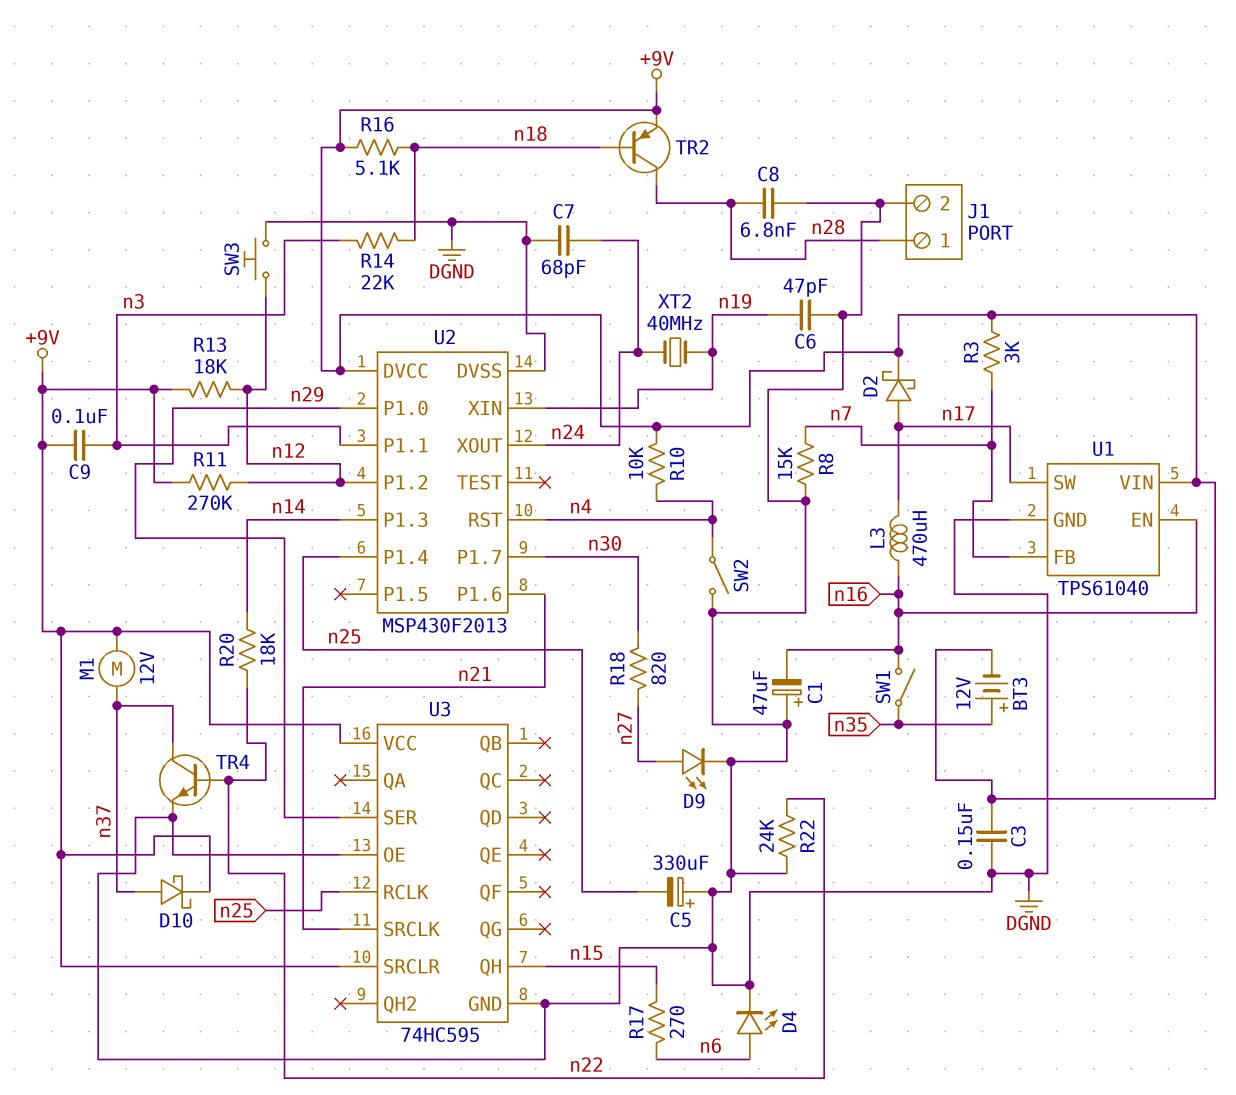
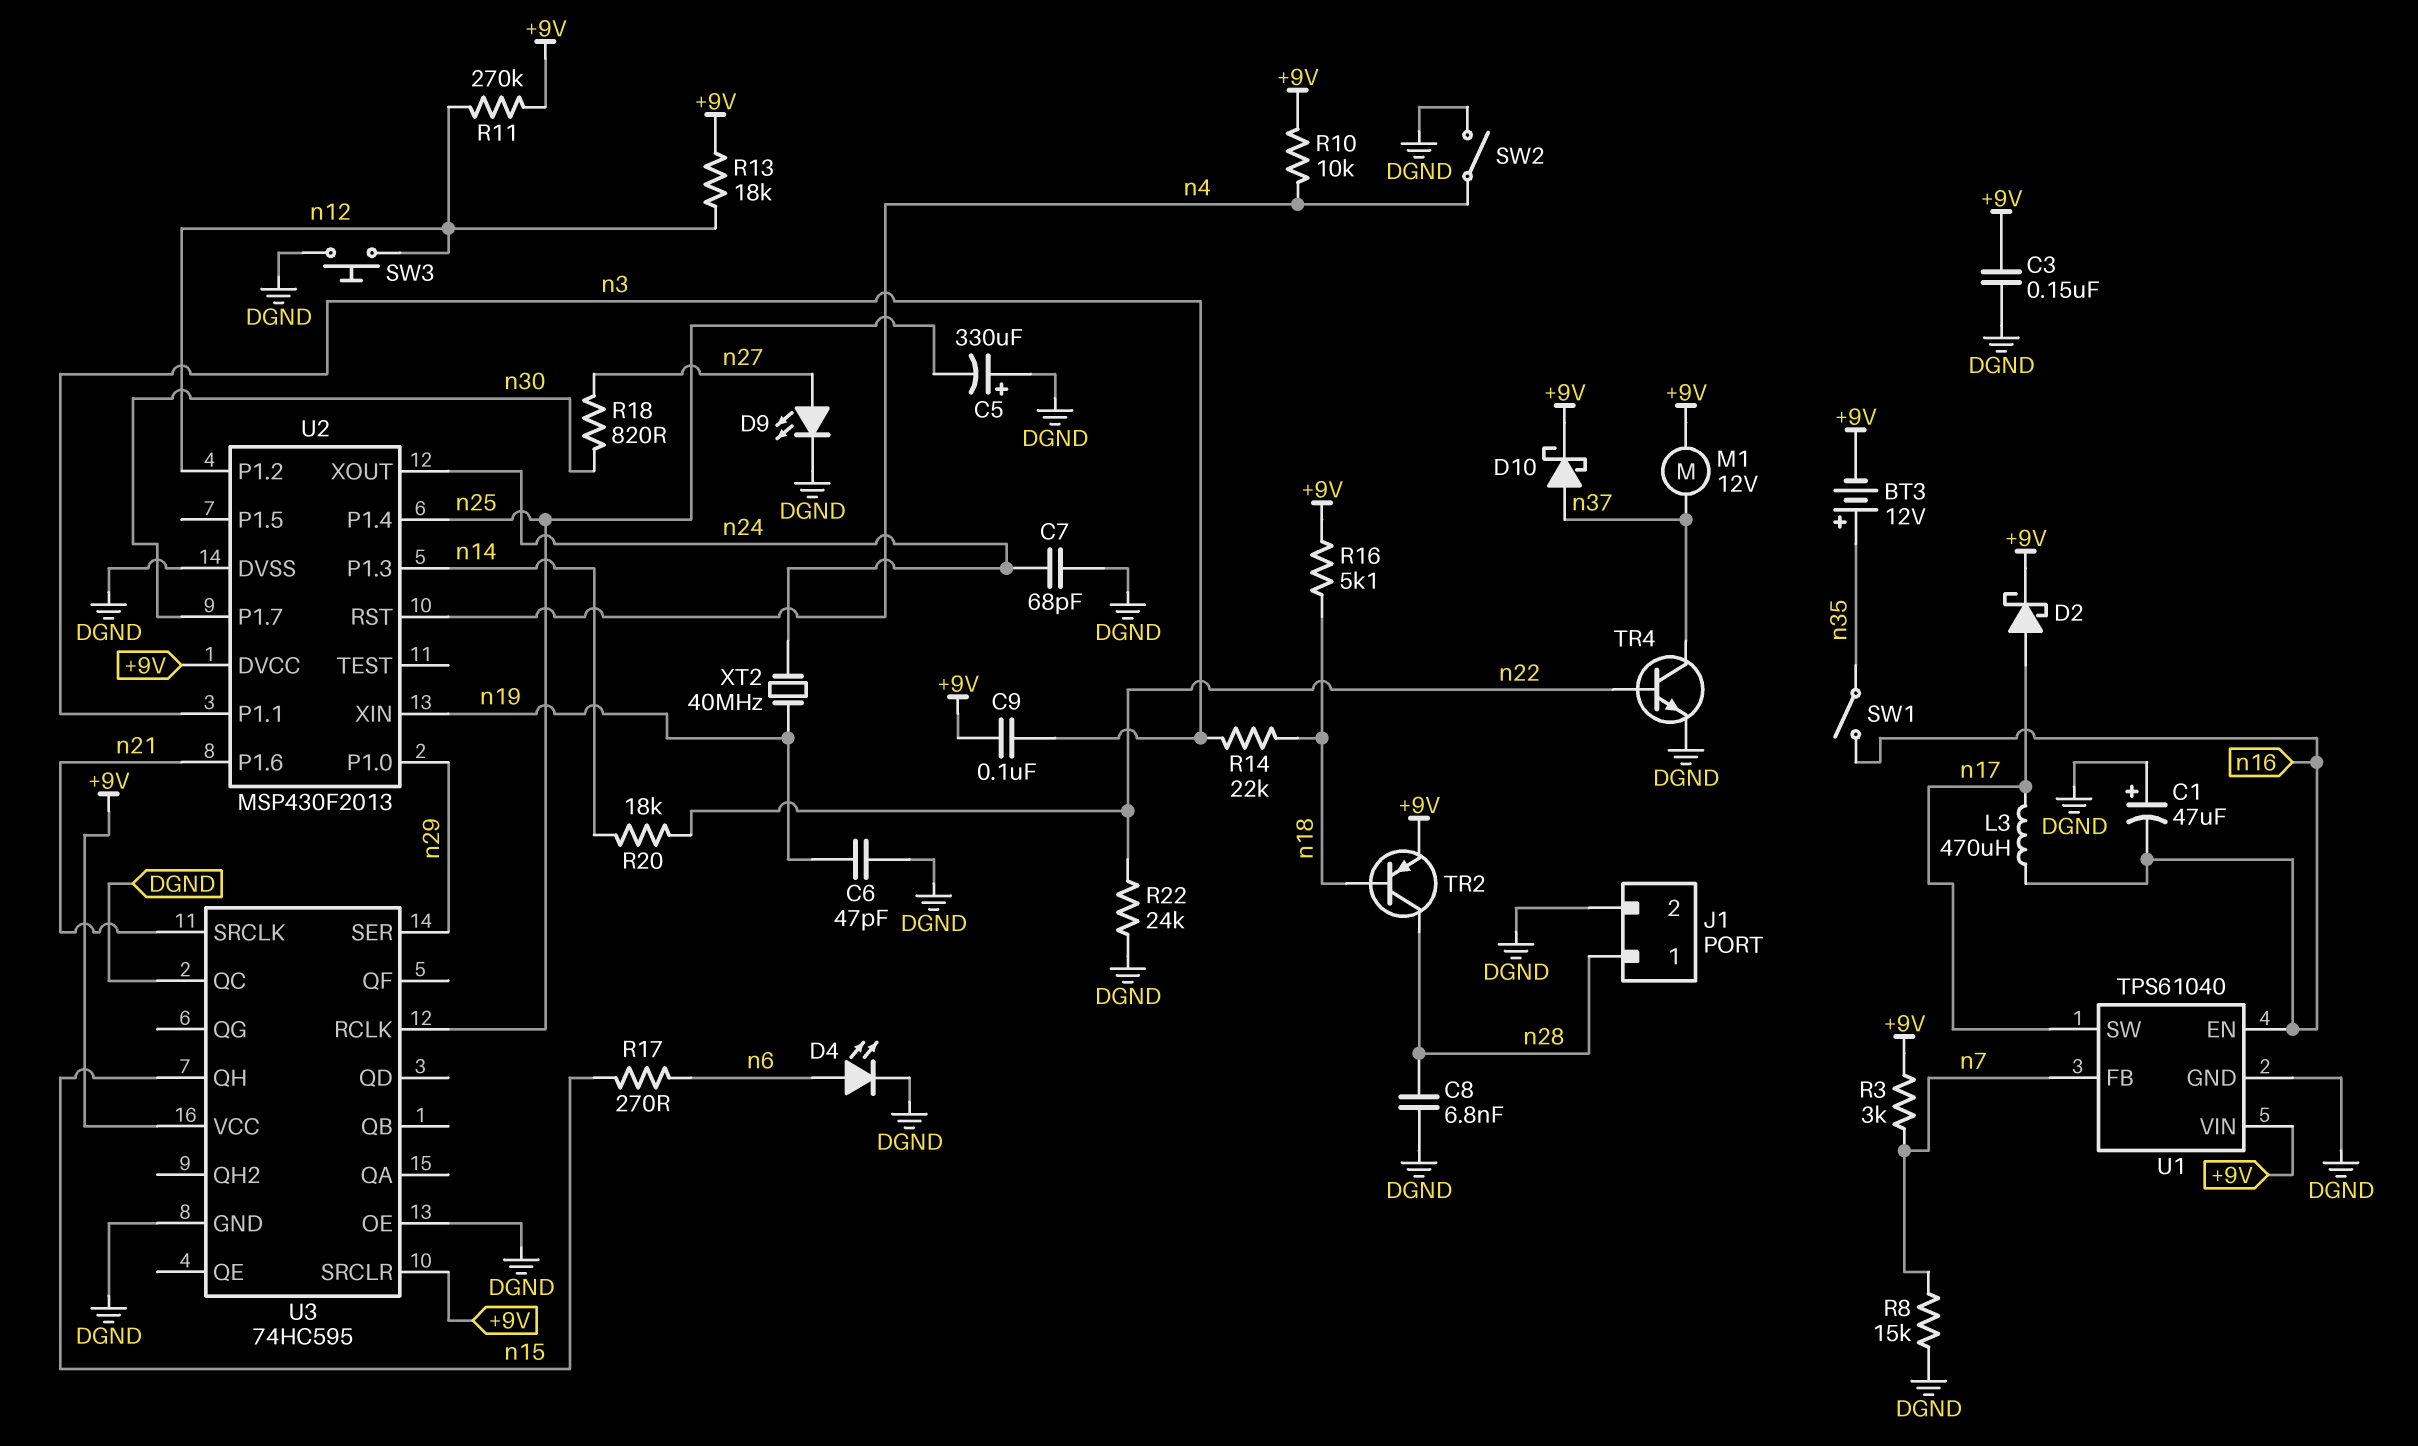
U3 pin QC: none -> DGND

